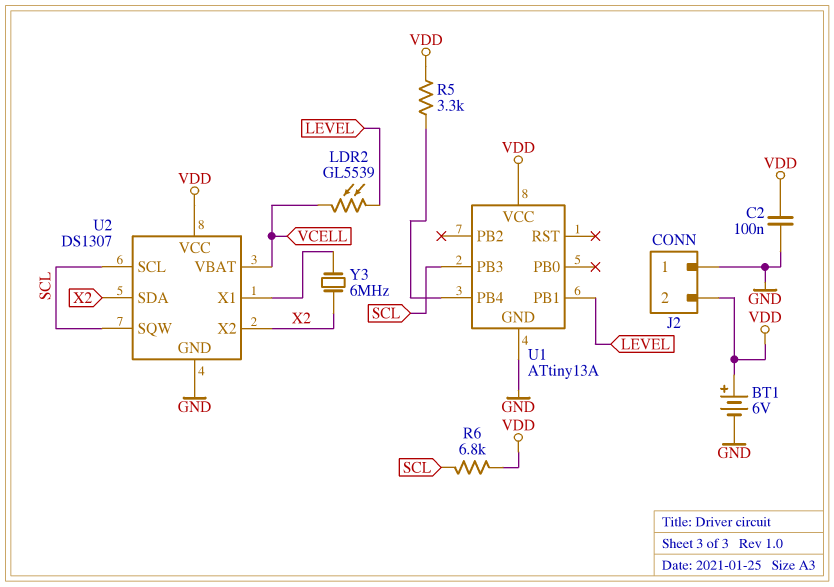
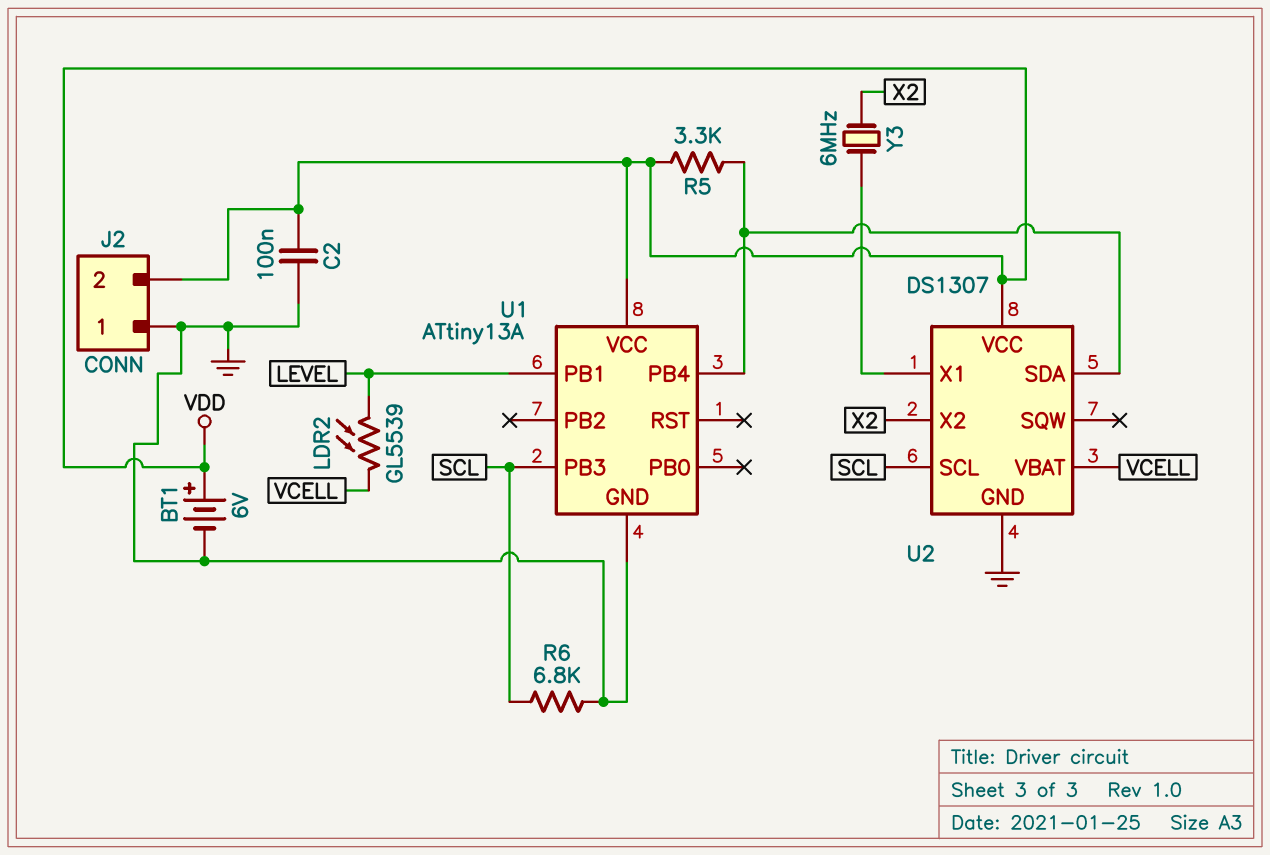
R6: 6.8k (SCL, VDD) -> 6.8k (GND, SCL)
U2 pin SDA: X2 -> U1/PB4
U2 pin SQW: SCL -> none

